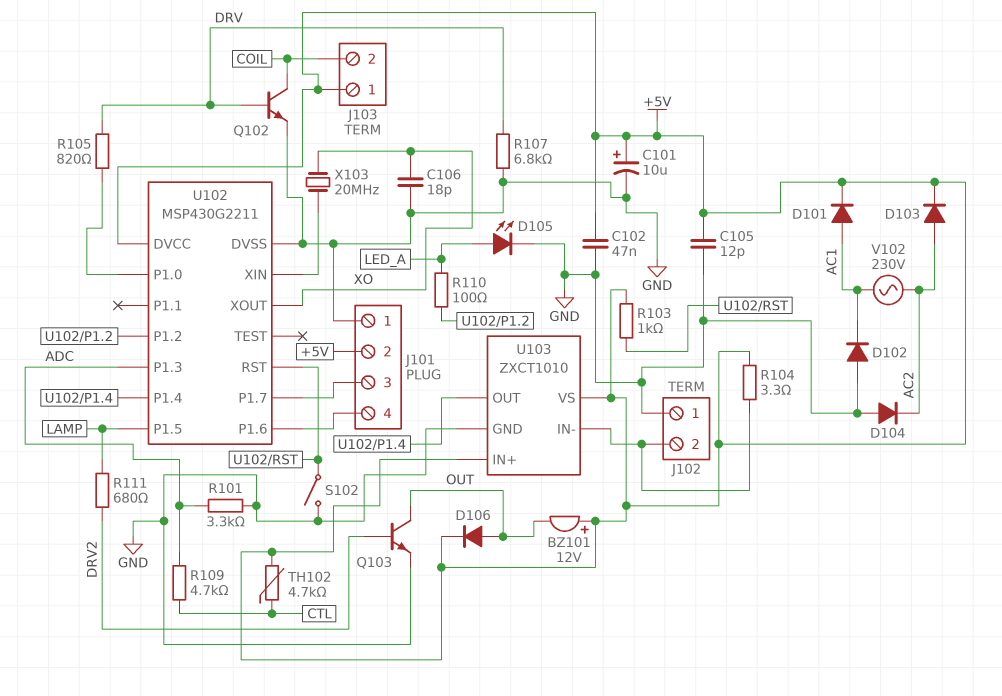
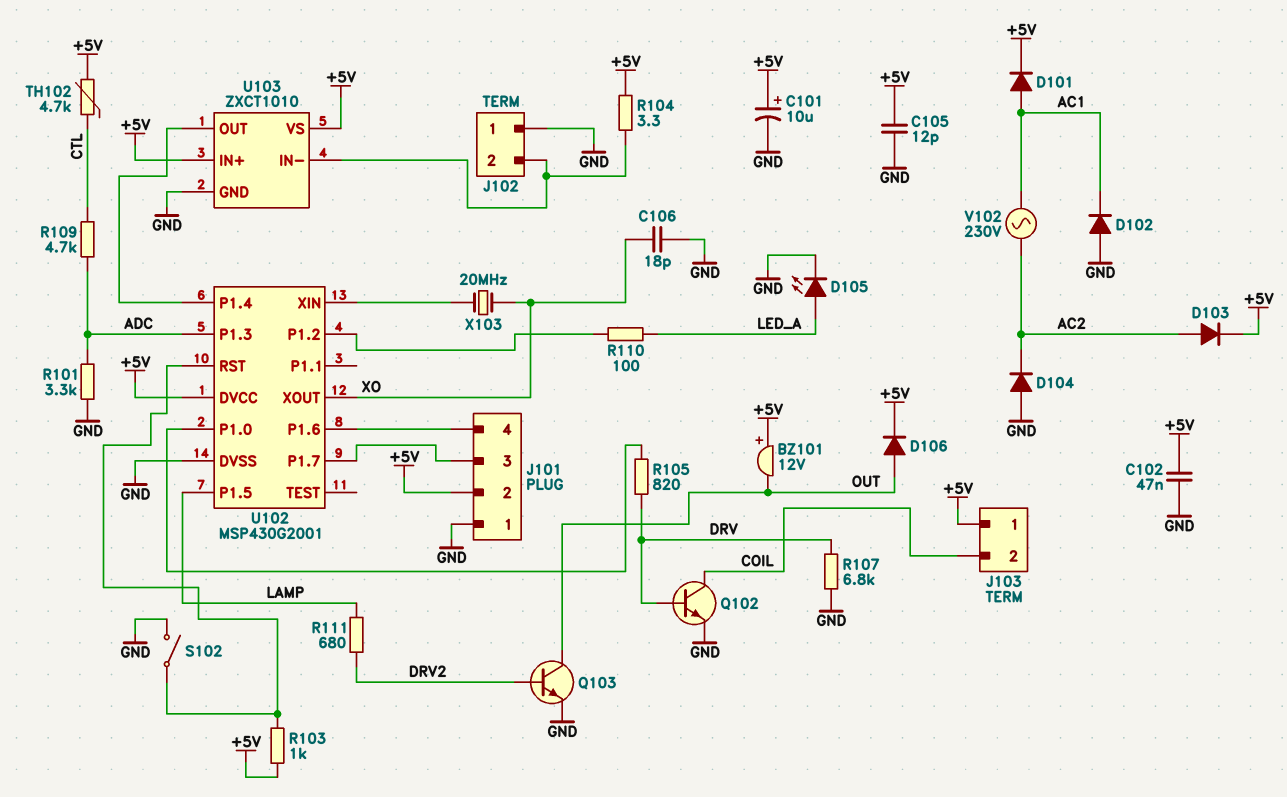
U102: MSP430G2211 -> MSP430G2001

